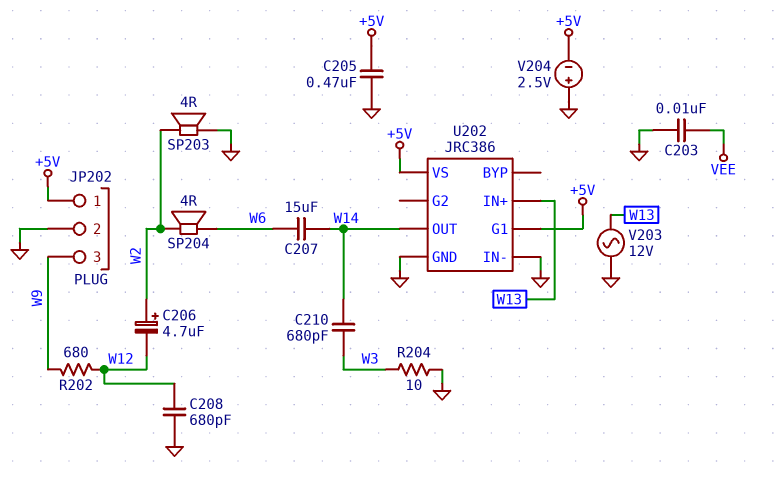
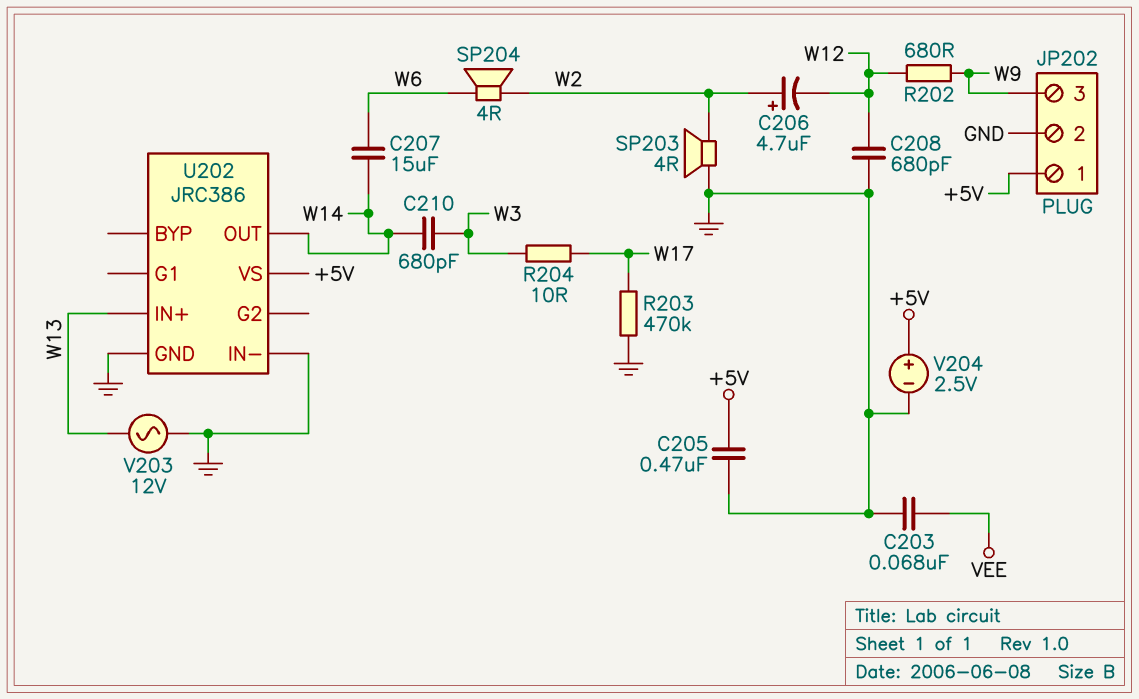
C203: 10nF (GND, VEE) -> 68nF (GND, VEE)
R203: none -> 470k (GND, W17)
R204: 10 (GND, W3) -> 10 (W3, W17)
U202 pin G1: +5V -> none
V204: 2.5V (plus GND, minus +5V) -> 2.5V (plus +5V, minus GND)

